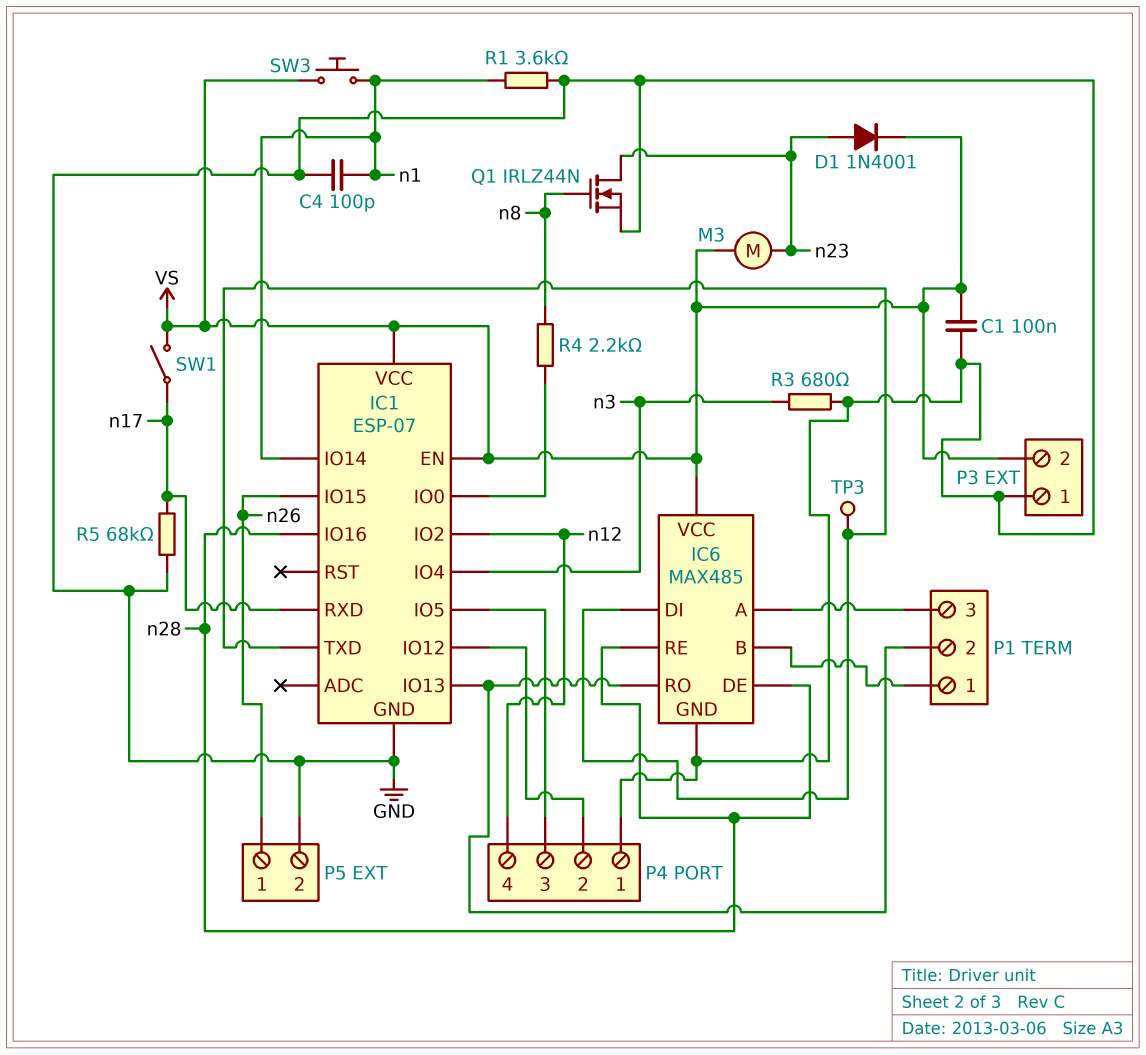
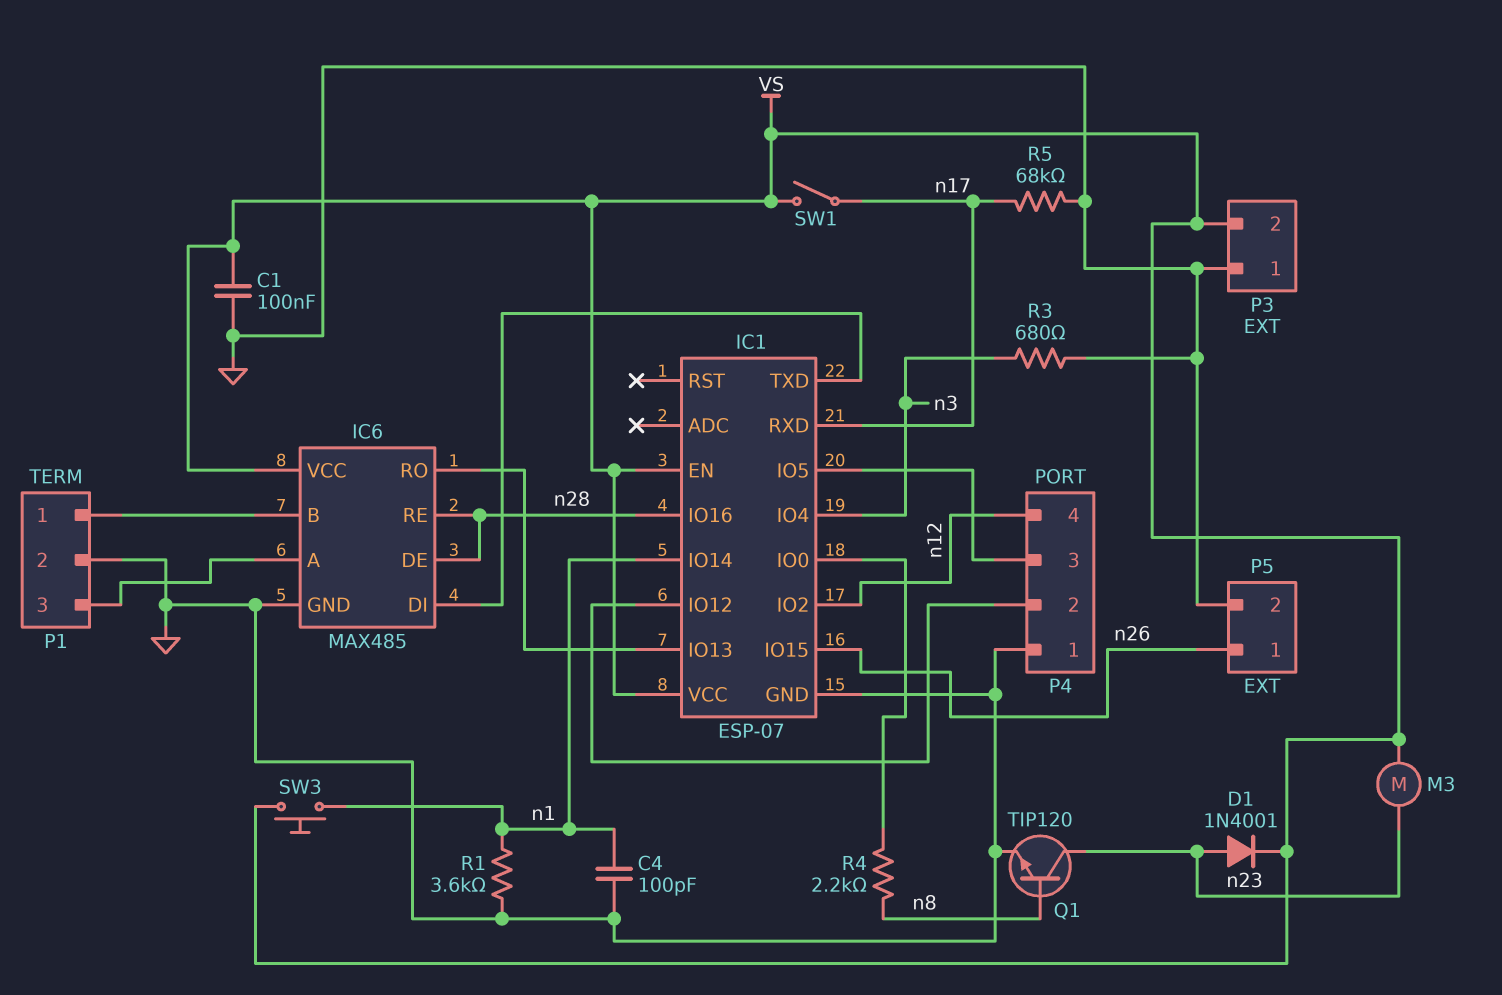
P1 pin 2: IC1/IO13 -> GND
Q1: NMOS IRLZ44N (G n8, D n23, S GND) -> NPN TIP120 (B n8, C n23, E GND)
TP3: test point (IC1/TXD) -> none

